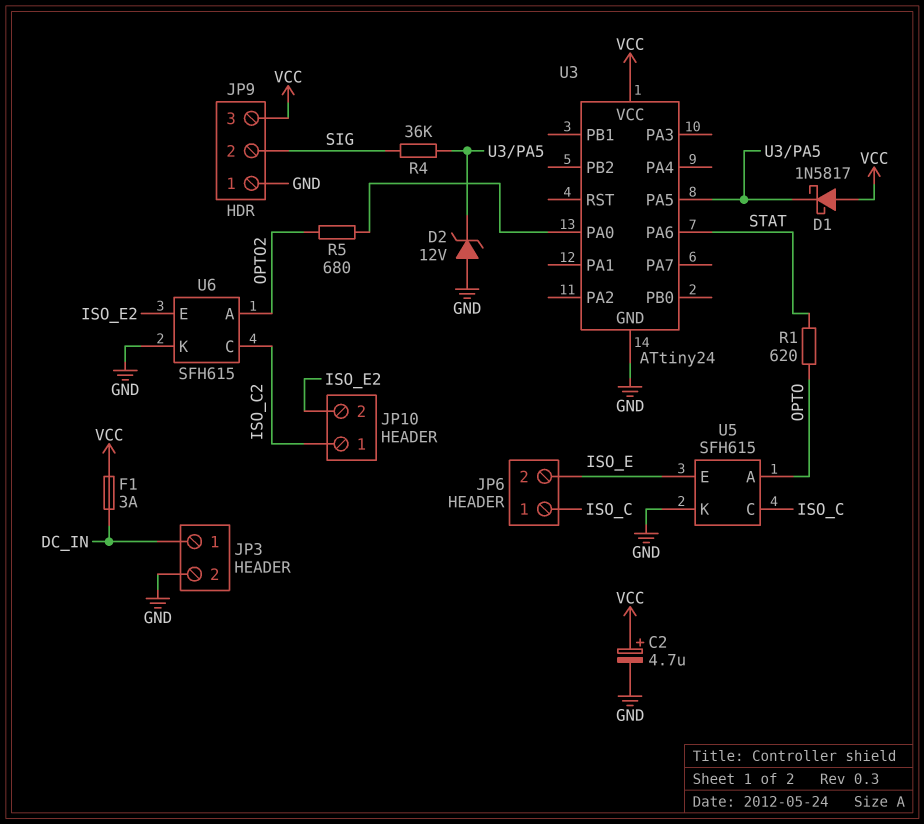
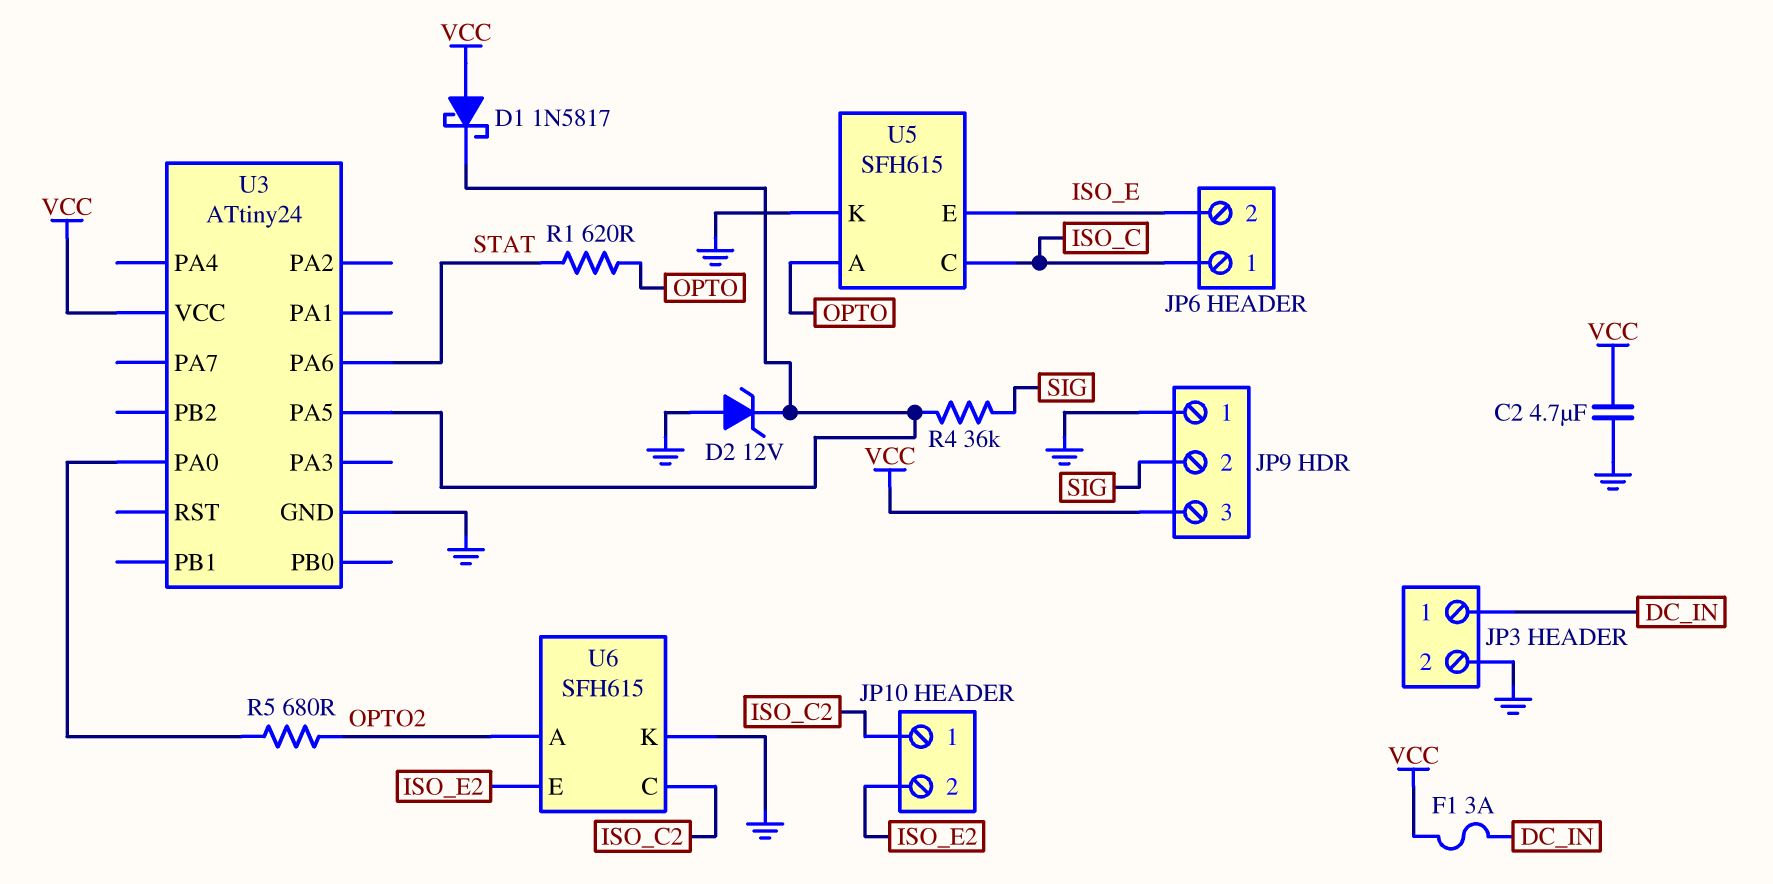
C2: 4.7uF (plus VCC, minus GND) -> 4.7uF (GND, VCC)

